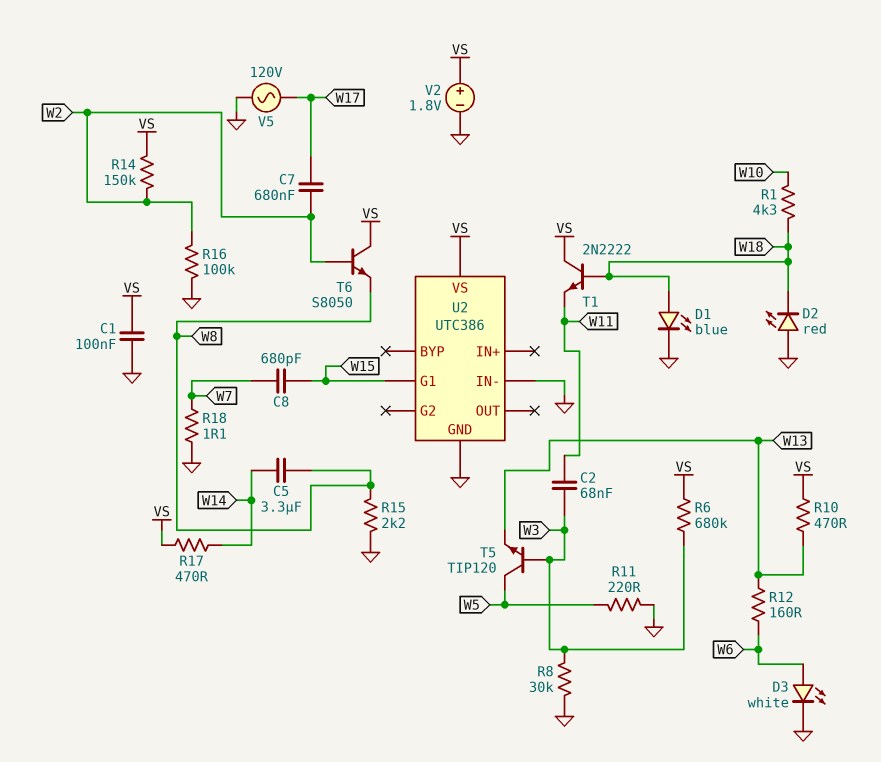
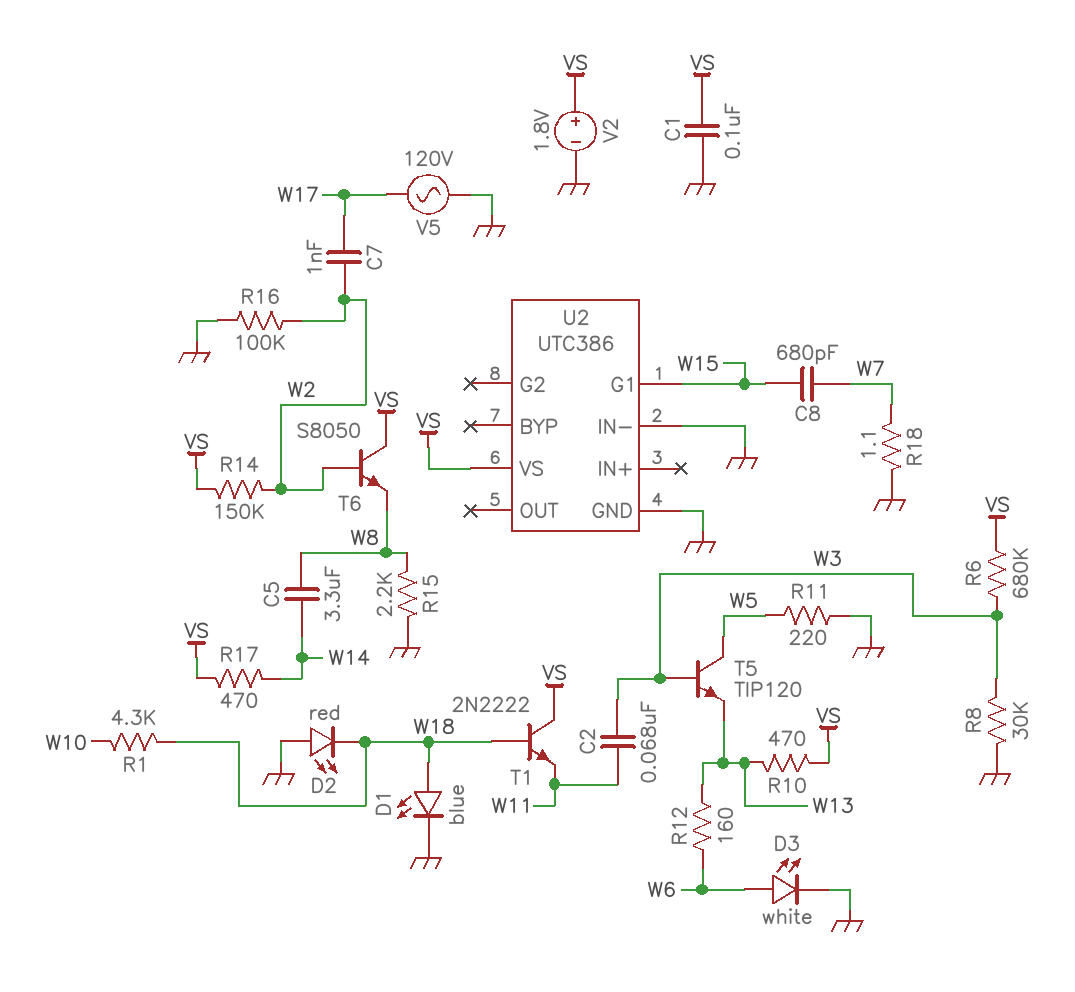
C7: 680nF (W2, W17) -> 1nF (W2, W17)

